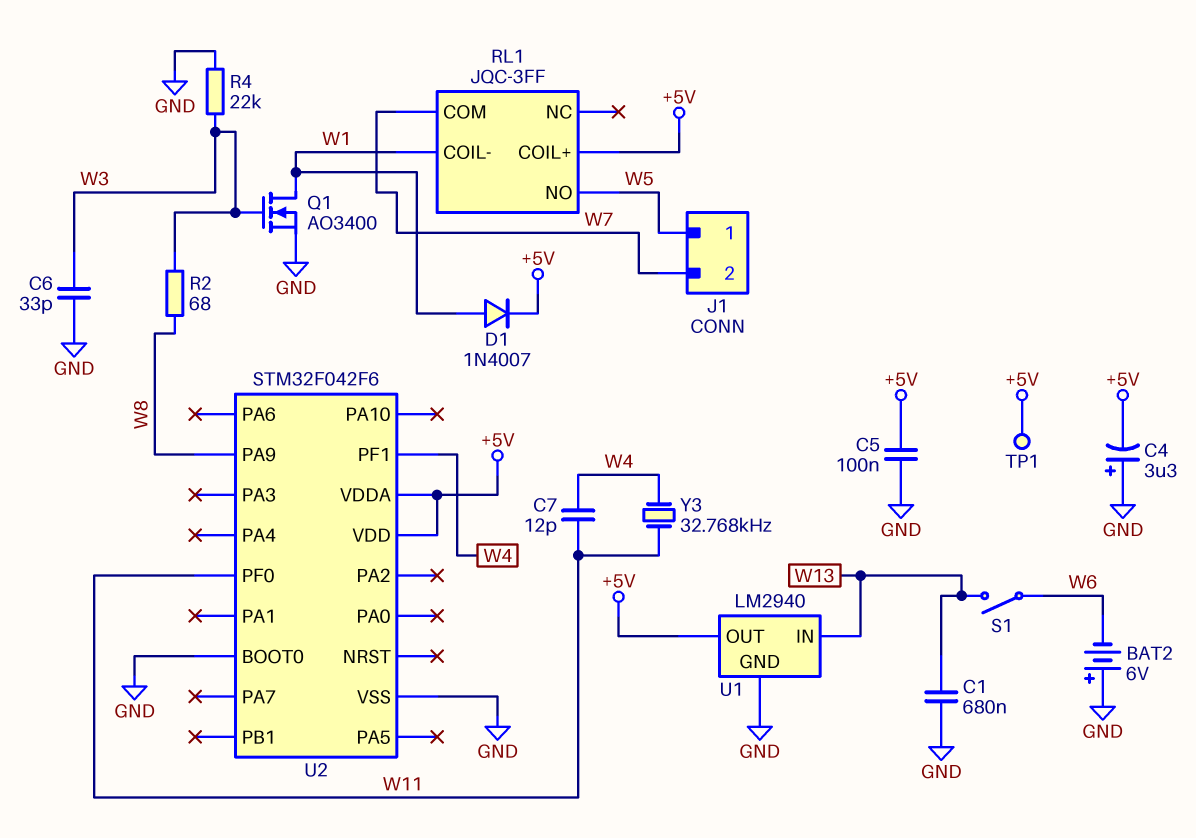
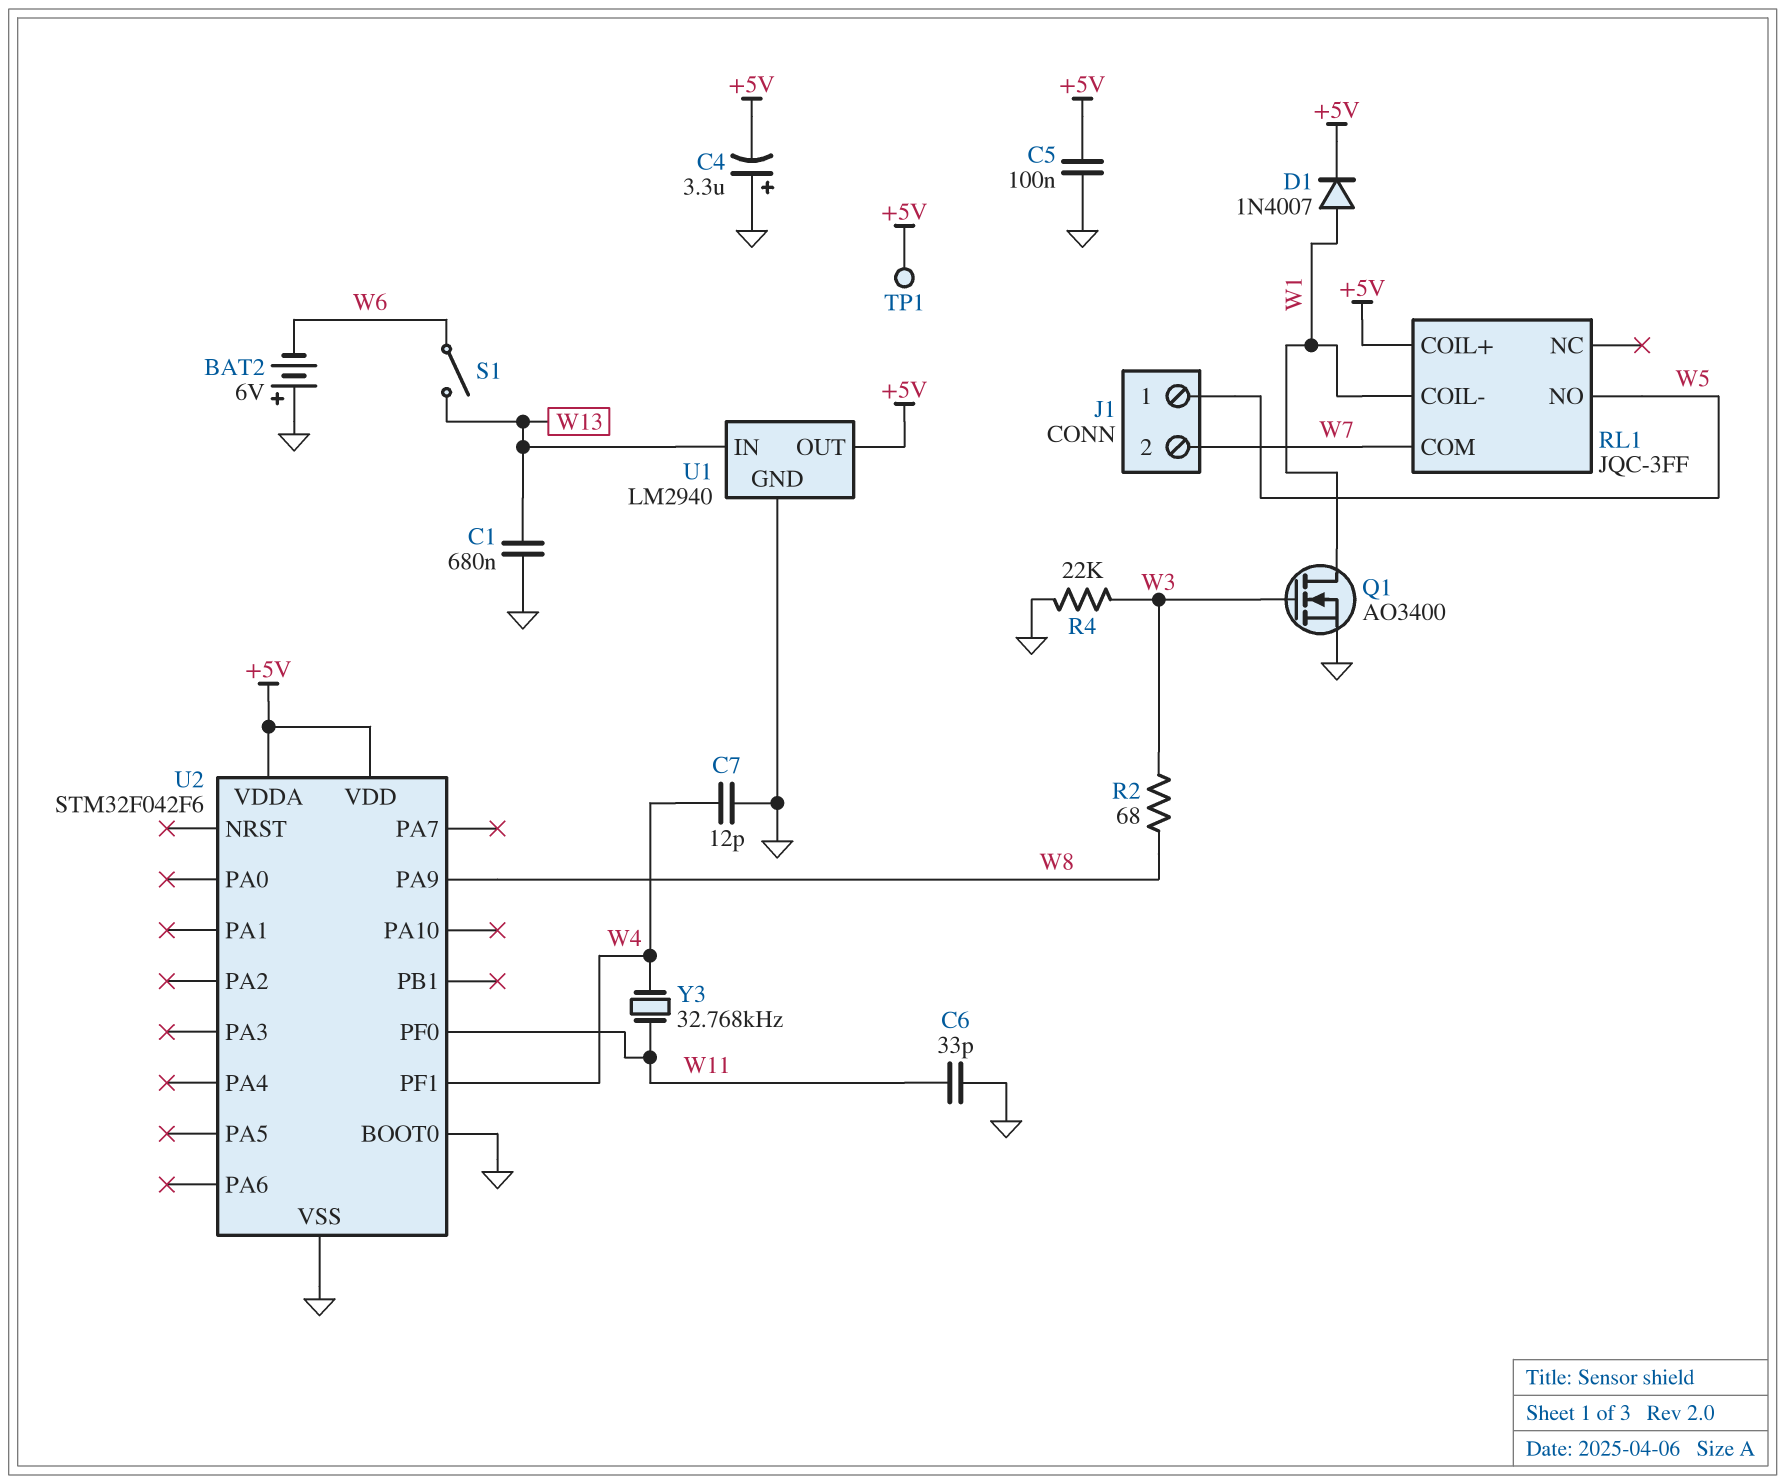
C6: 33pF (GND, W3) -> 33pF (GND, W11)
C7: 12pF (W4, W11) -> 12pF (GND, W4)

